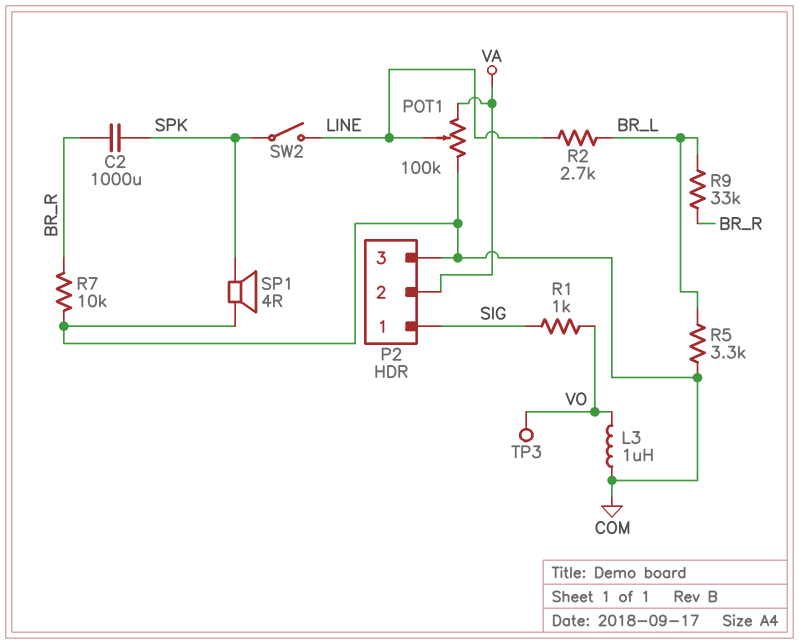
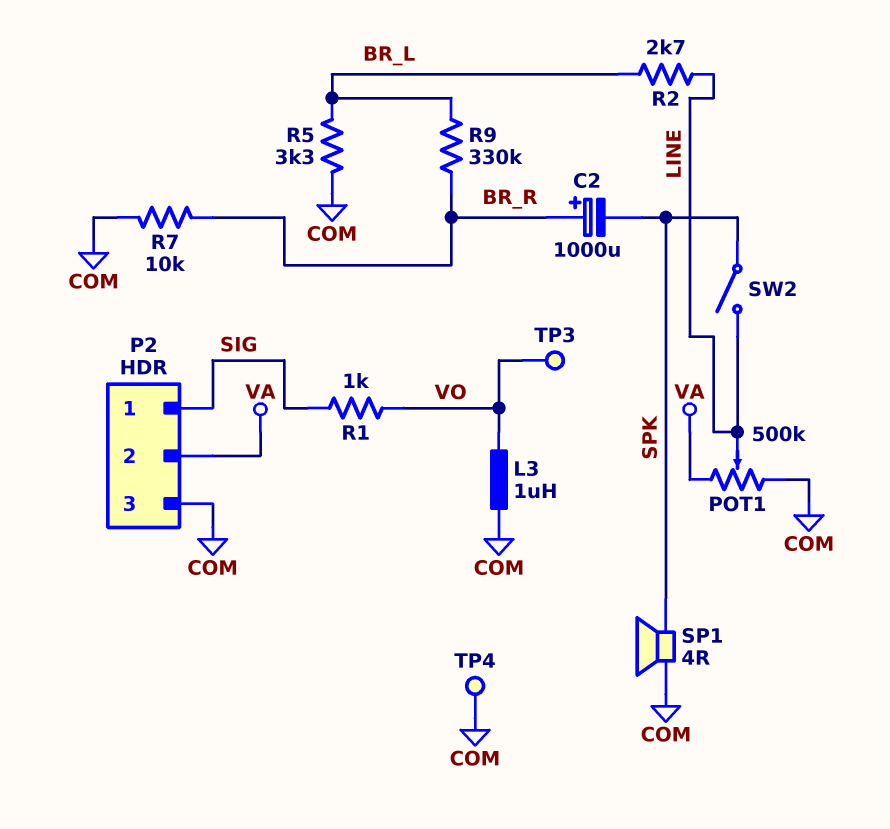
C2: 1000uF (BR_R, SPK) -> 1000uF (plus BR_R, minus SPK)
POT1: 100k (COM, VA, wiper LINE) -> 500k (COM, VA, wiper LINE)
R9: 33k (BR_L, BR_R) -> 330k (BR_L, BR_R)
TP4: none -> test point (COM)

